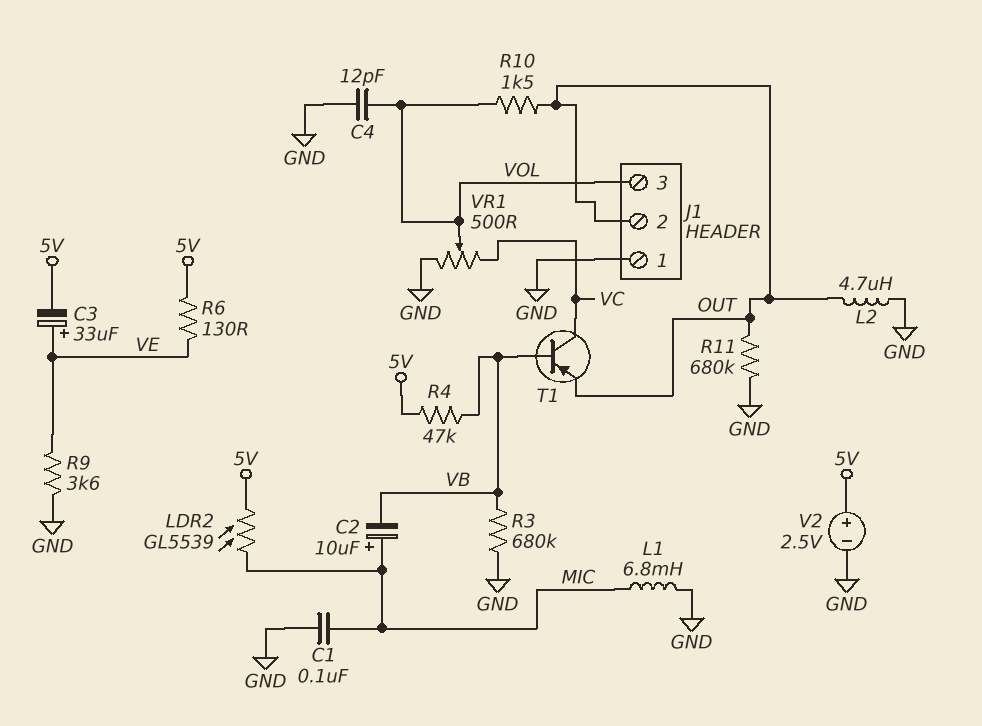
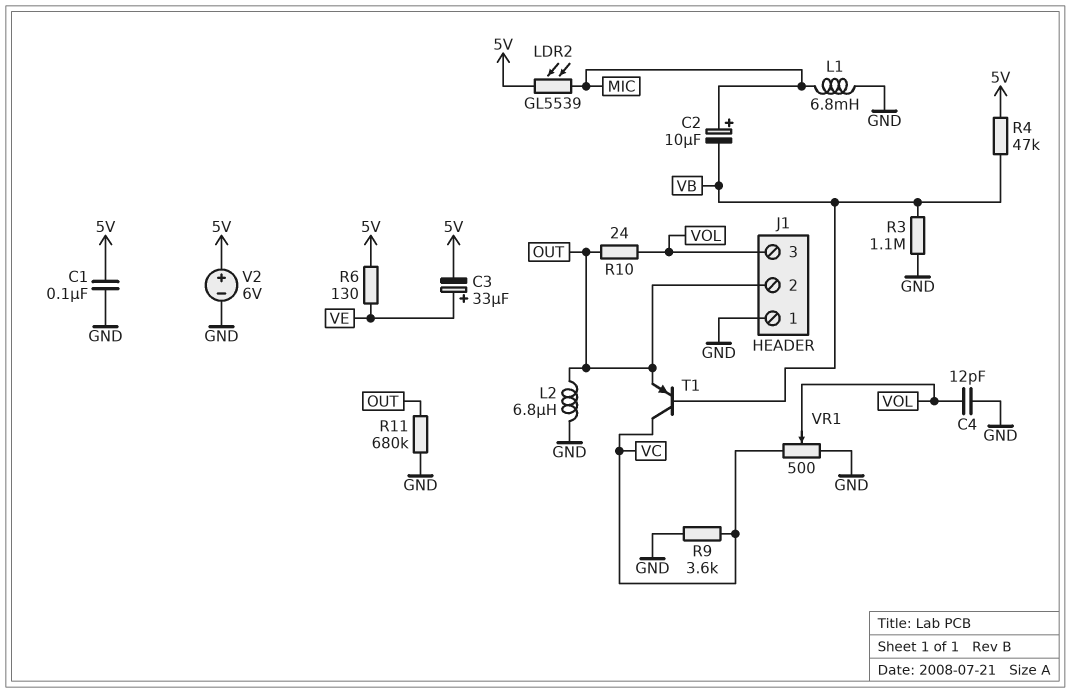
C1: 100nF (GND, MIC) -> 100nF (5V, GND)
L2: 4.7uH (GND, OUT) -> 6.8uH (GND, OUT)
R3: 680k (GND, VB) -> 1.1M (GND, VB)
R9: 3.6k (GND, VE) -> 3.6k (GND, VC)
R10: 1.5k (OUT, VOL) -> 24 (OUT, VOL)
V2: 2.5V (plus 5V, minus GND) -> 6V (plus 5V, minus GND)

